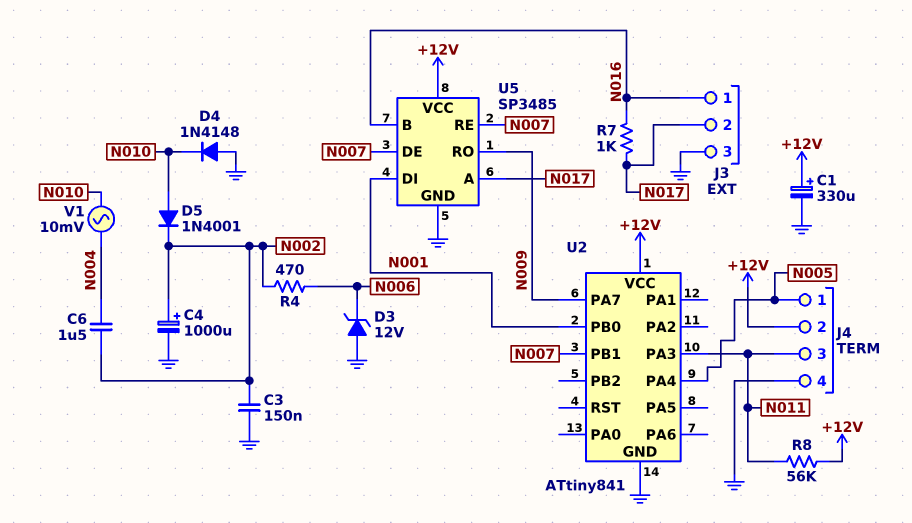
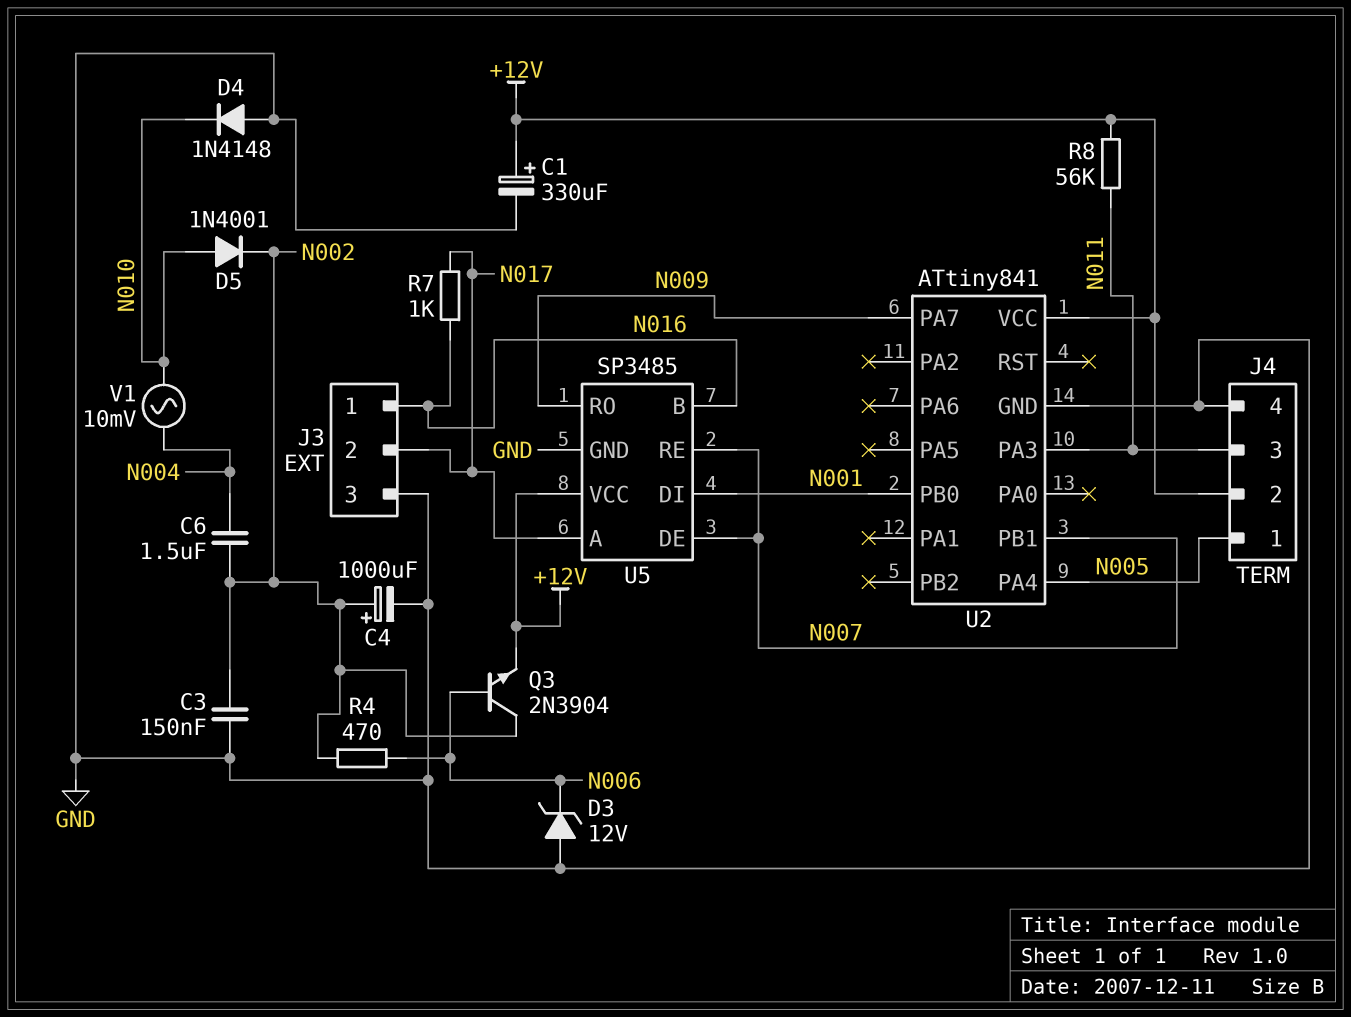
Q3: none -> NPN 2N3904 (B N006, C N002, E +12V)

